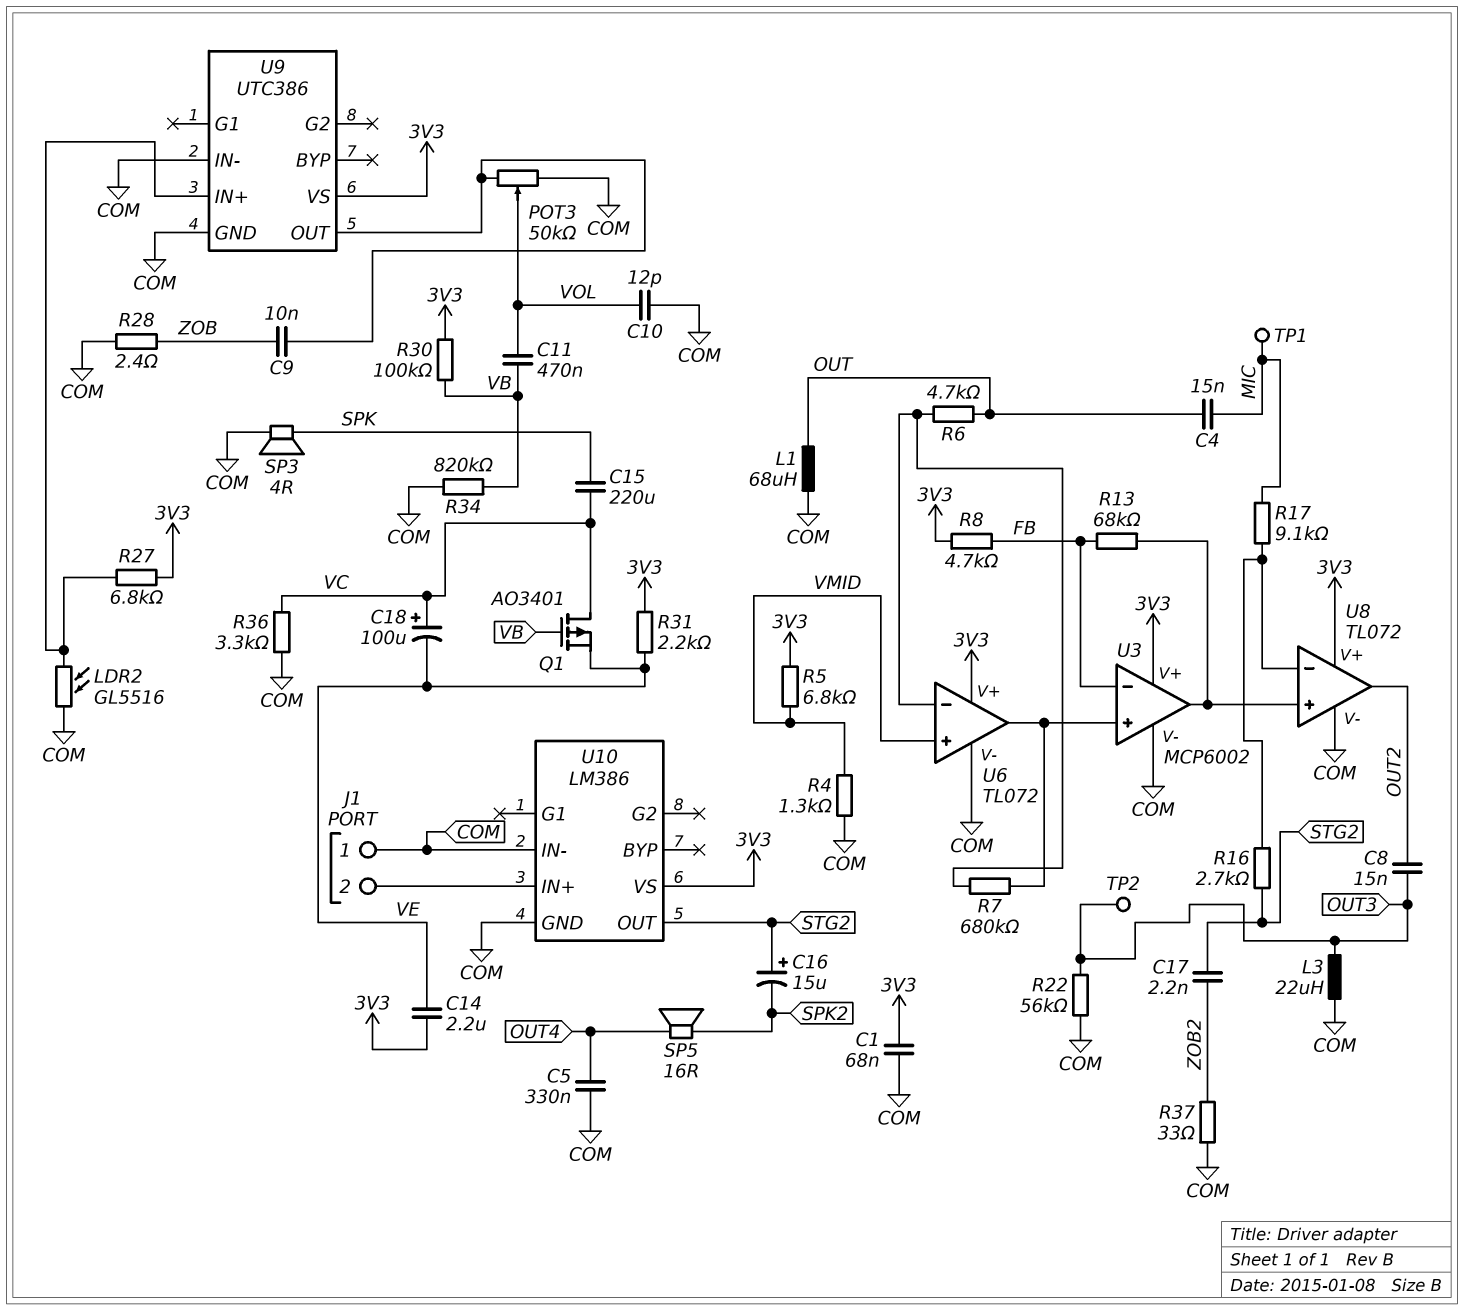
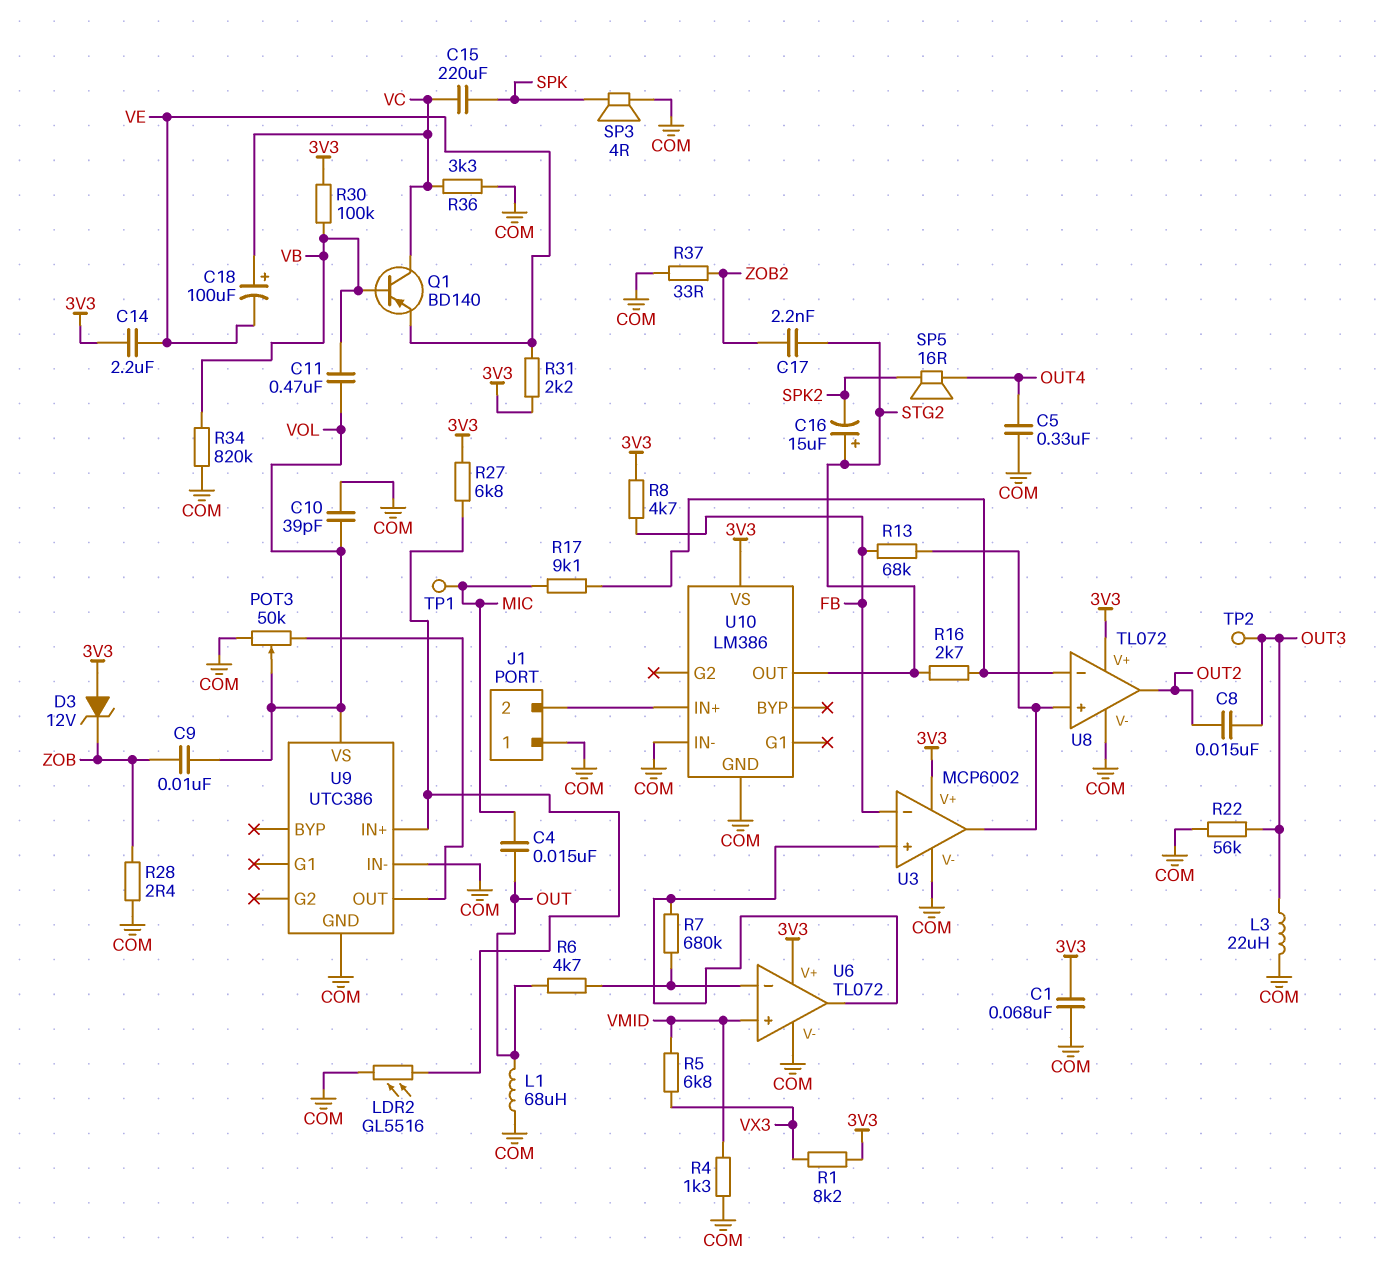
C9: 10nF (U9/OUT, ZOB) -> 10nF (VOL, ZOB)
C10: 12pF (COM, VOL) -> 39pF (COM, VOL)
D3: none -> zener 12V (A 3V3, K ZOB)
Q1: PMOS AO3401 (G VB, D VC, S VE) -> PNP BD140 (B VB, C VC, E VE)
R1: none -> 8.2k (3V3, VX3)
R5: 6.8k (3V3, VMID) -> 6.8k (VMID, VX3)
U9 pin VS: 3V3 -> VOL

